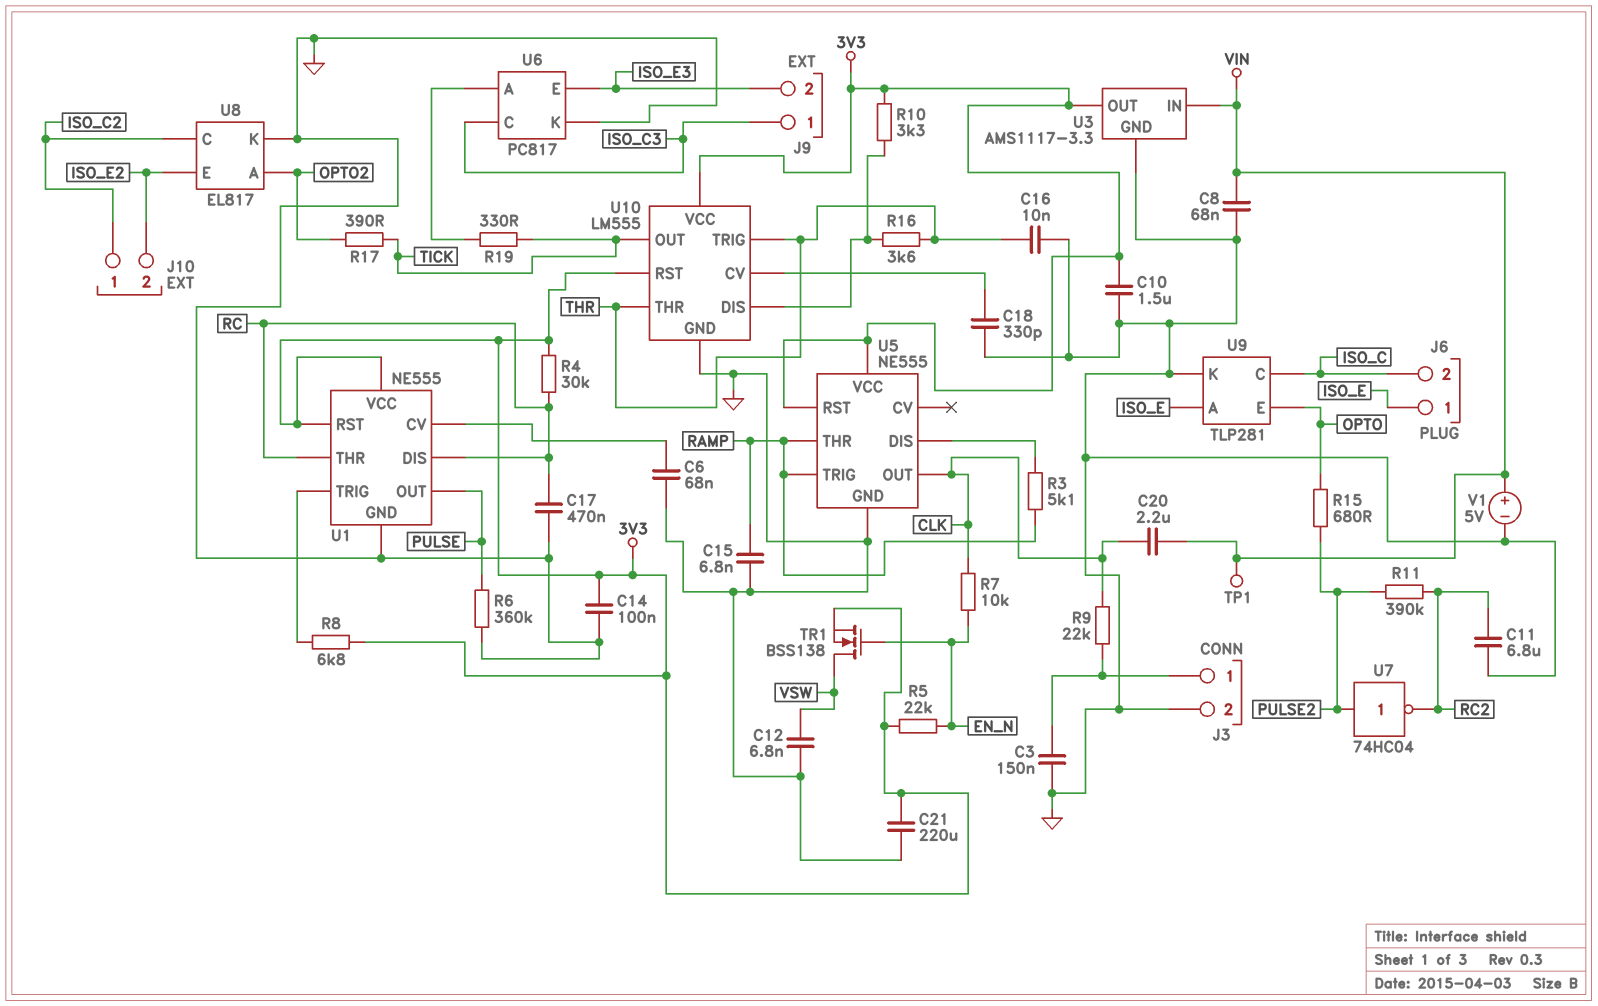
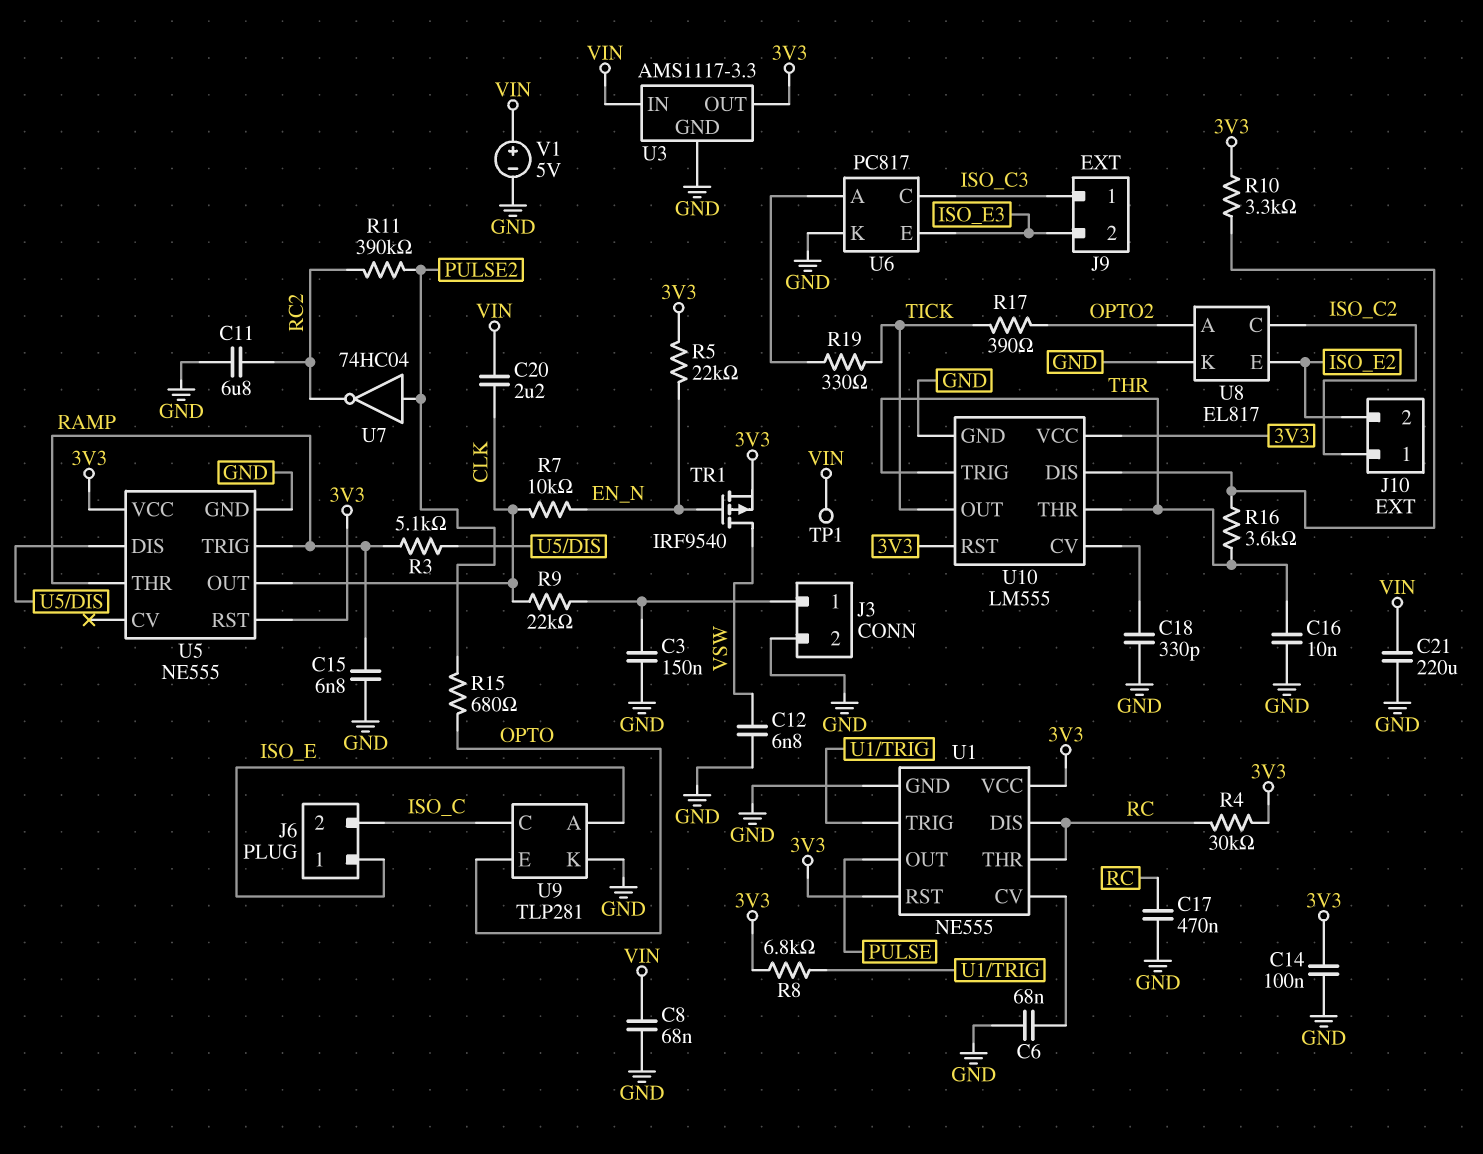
C10: 1.5uF (3V3, GND) -> none
C21: 220uF (3V3, GND) -> 220uF (GND, VIN)
R6: 360k (GND, PULSE) -> none
TR1: NMOS BSS138 (G EN_N, D VSW, S 3V3) -> PMOS IRF9540 (G EN_N, D VSW, S 3V3)

